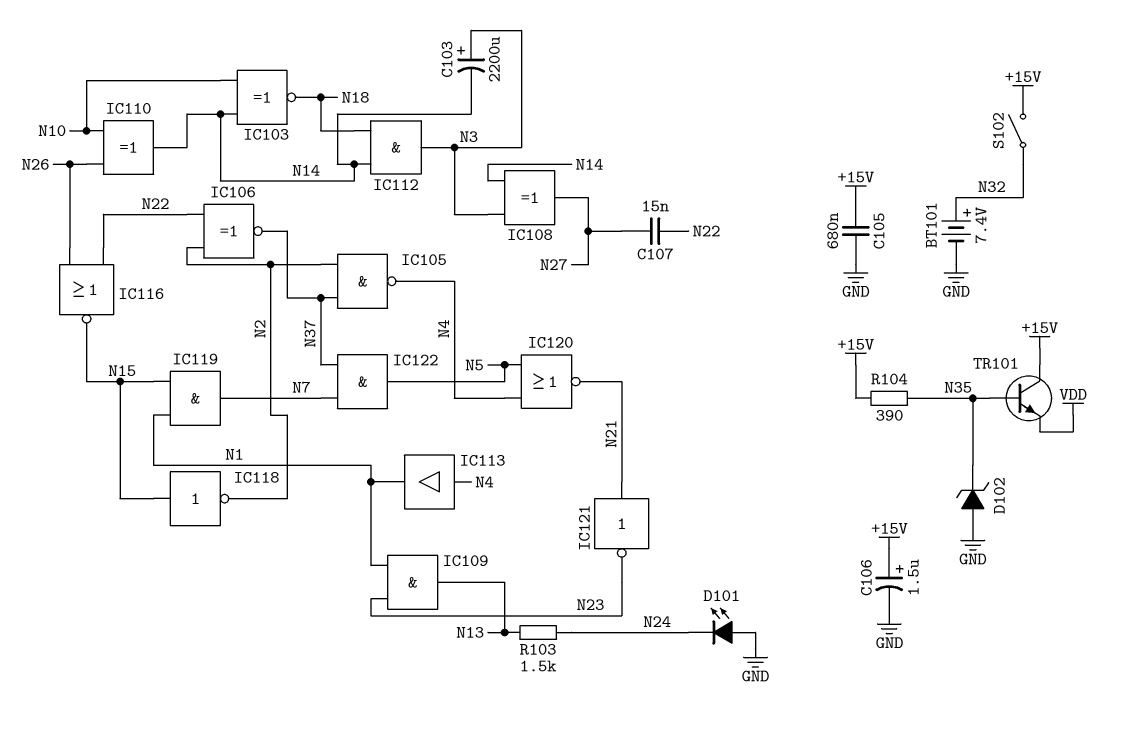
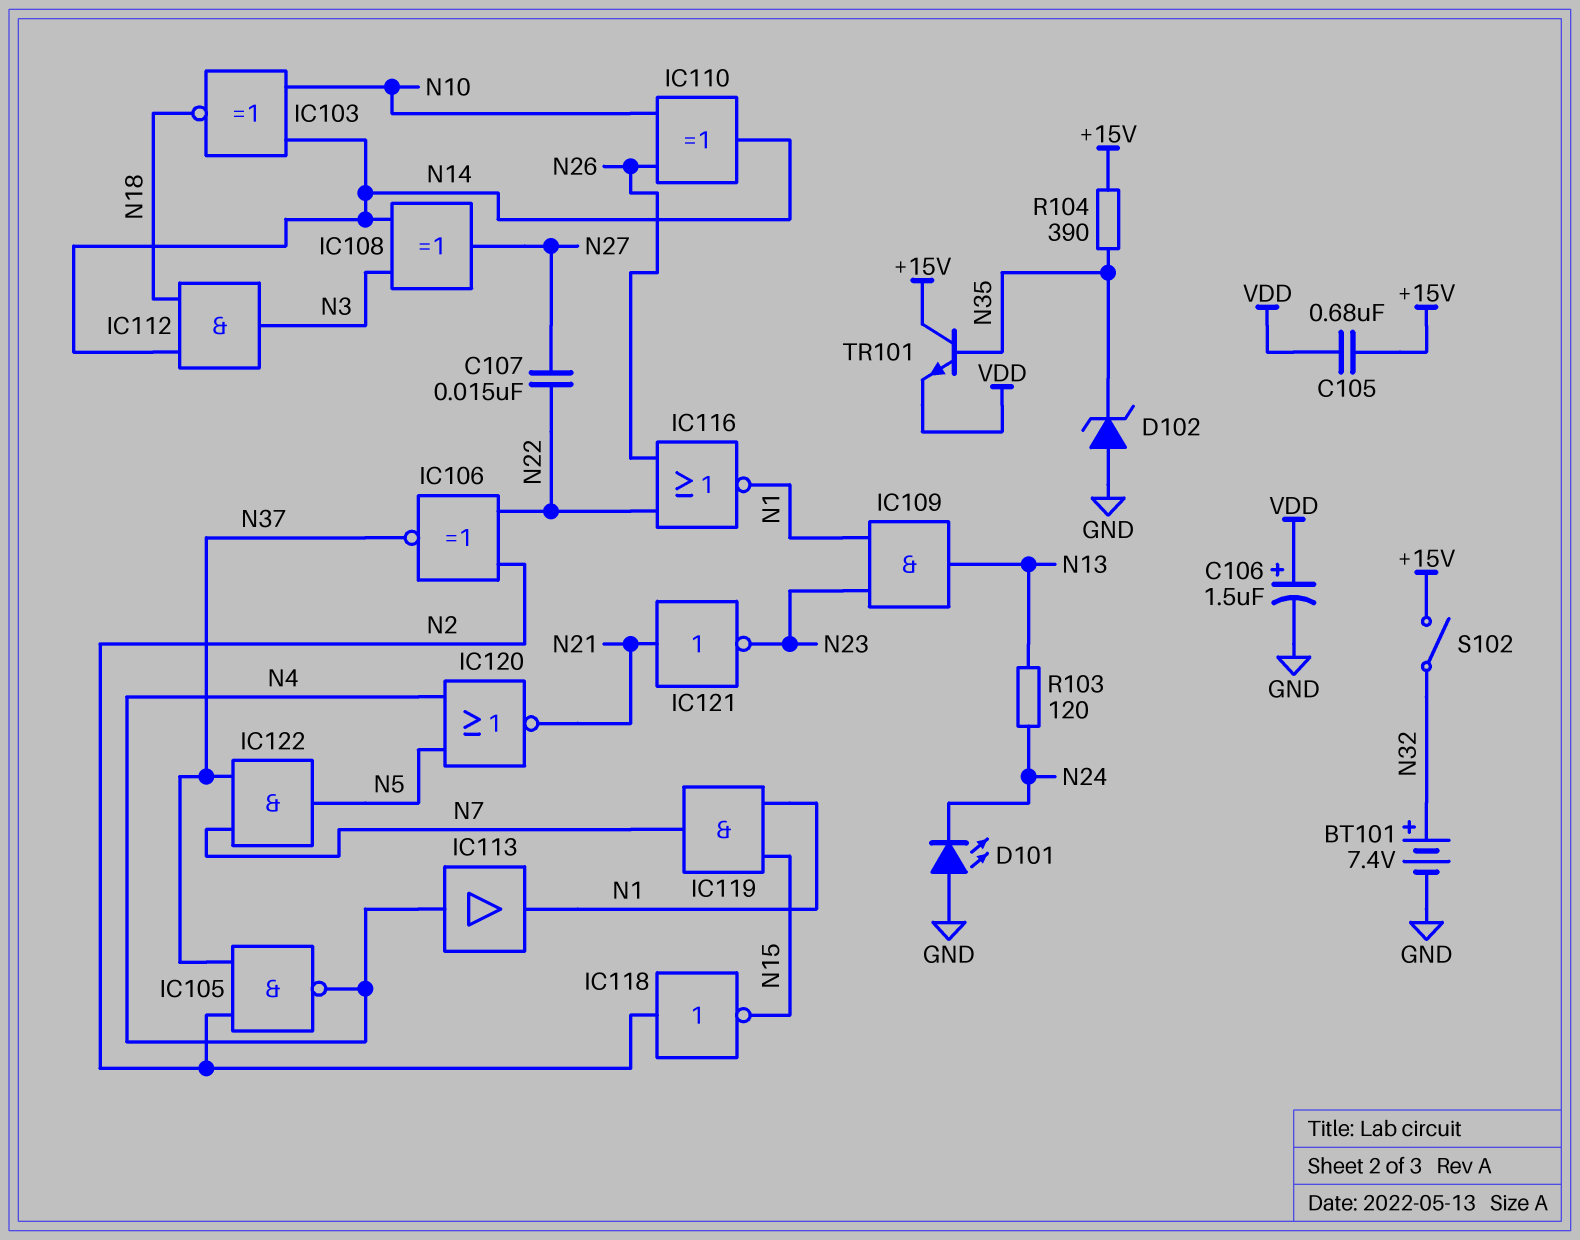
C103: 2200uF (plus N3, minus N14) -> none
C105: 680nF (+15V, GND) -> 680nF (+15V, VDD)
C106: 1.5uF (plus +15V, minus GND) -> 1.5uF (plus VDD, minus GND)
IC116: NOR (in N22, in N26, out N15) -> NOR (in N22, in N26, out N1)
IC118: NOT (in N15, out N2) -> NOT (in N2, out N15)
R103: 1.5k (N13, N24) -> 120 (N13, N24)

